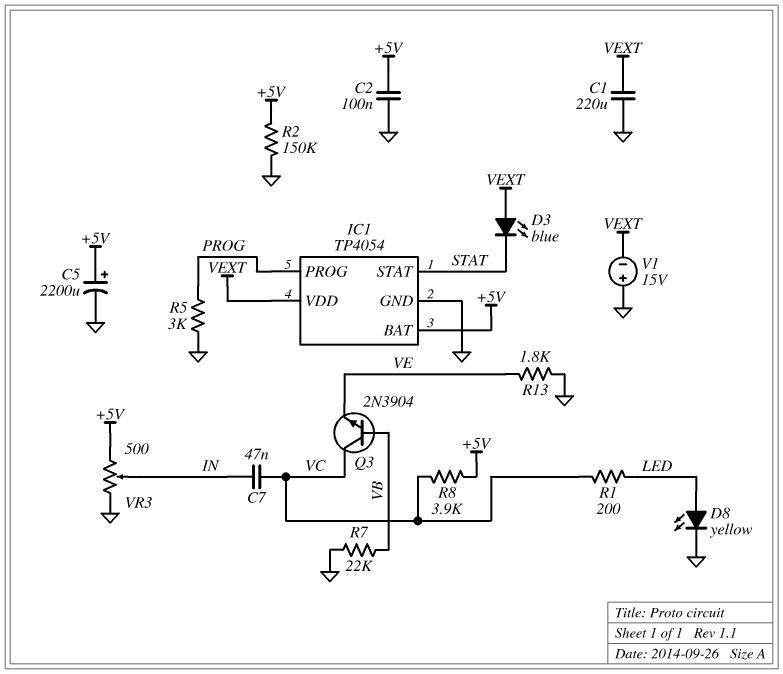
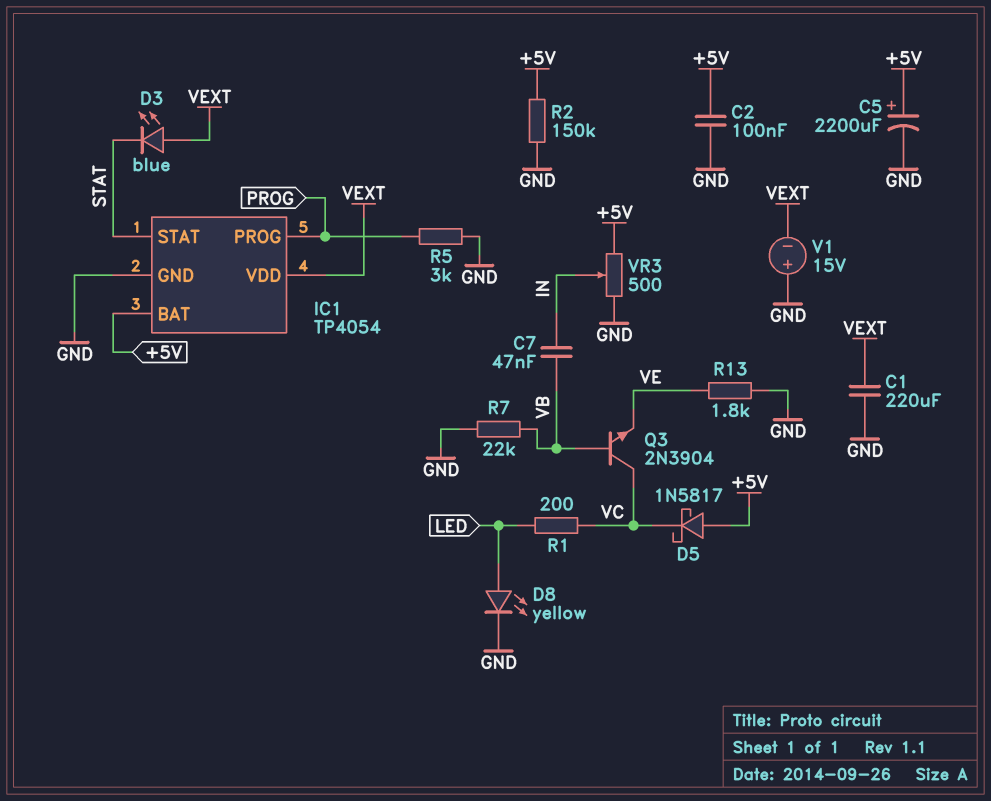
C7: 47nF (IN, VC) -> 47nF (IN, VB)
D5: none -> schottky 1N5817 (A +5V, K VC)
R8: 3.9k (+5V, VC) -> none

